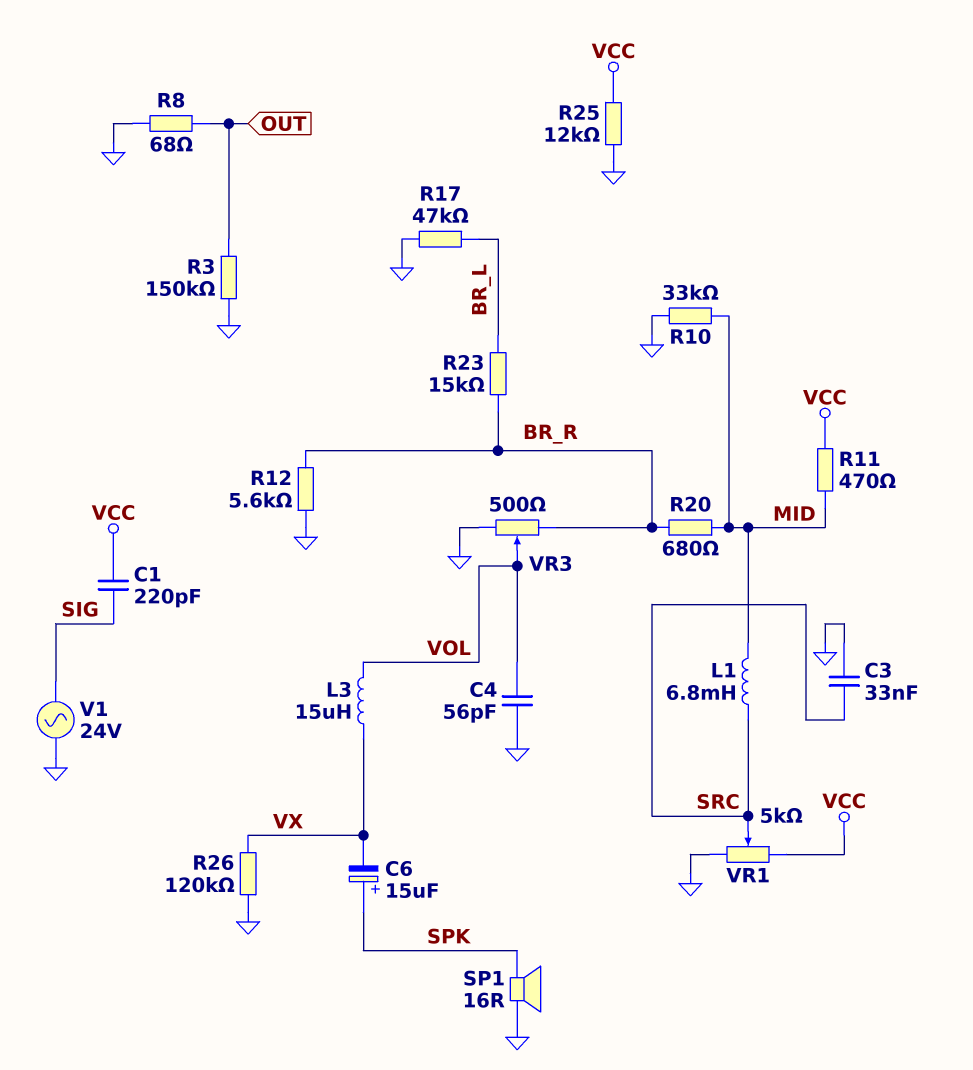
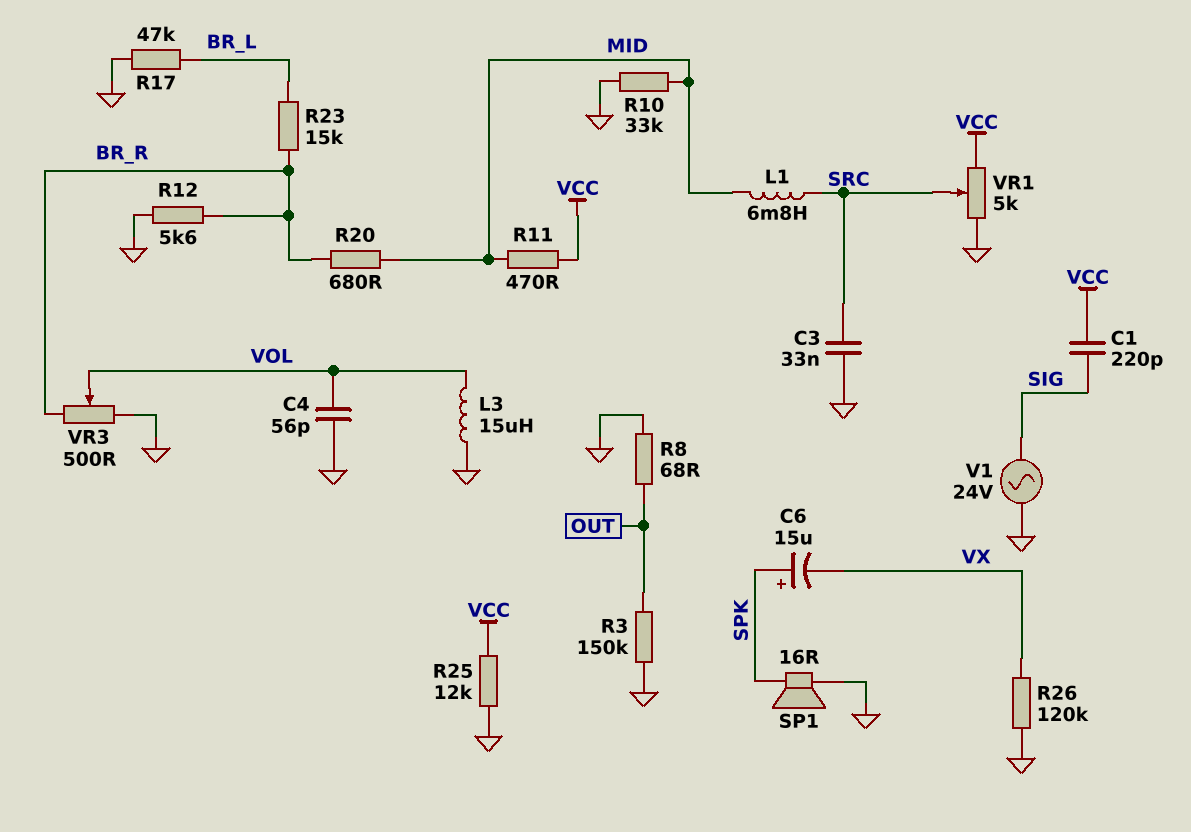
L3: 15uH (VOL, VX) -> 15uH (GND, VOL)

